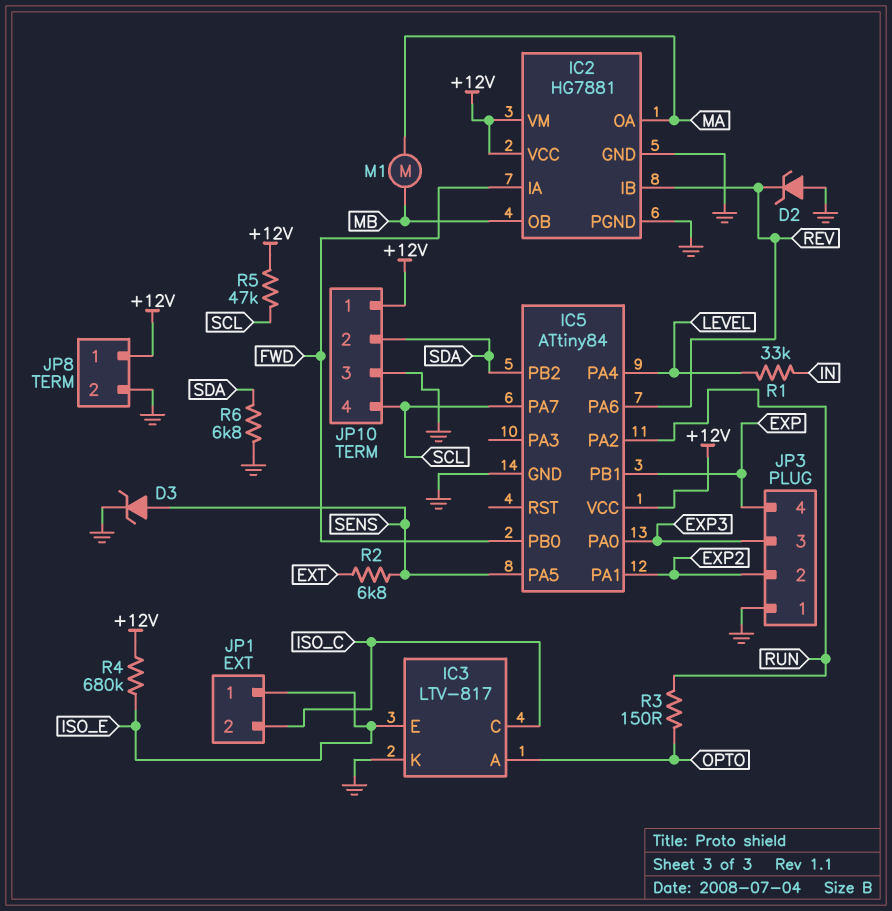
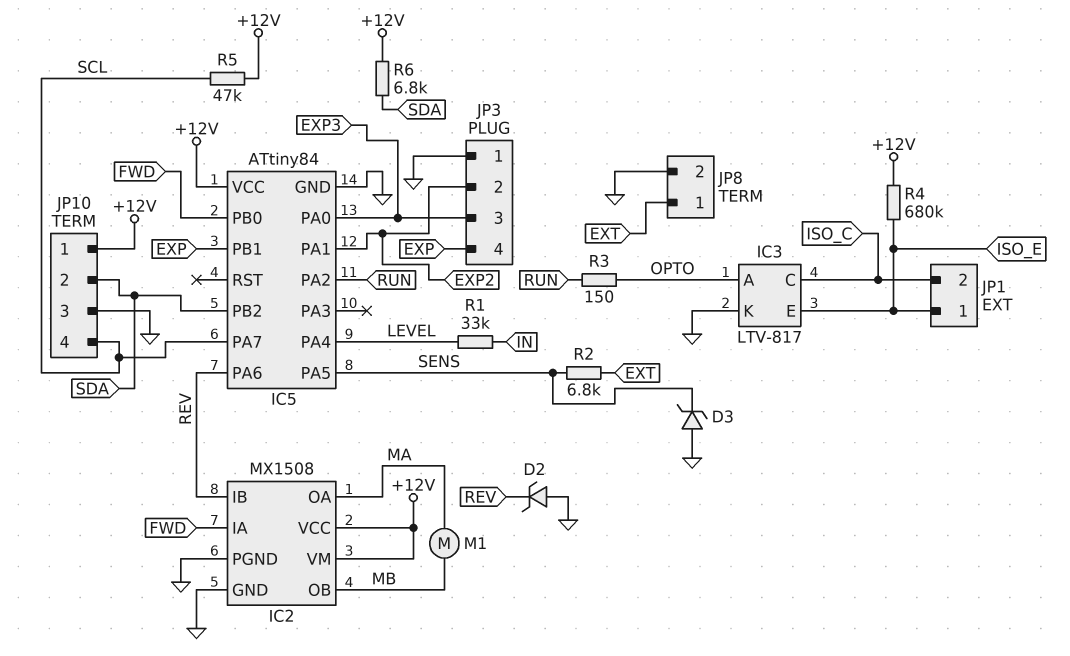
D3: zener (A SENS, K GND) -> zener (A GND, K SENS)
IC2: HG7881 -> MX1508
JP8 pin 1: +12V -> EXT
R6: 6.8k (GND, SDA) -> 6.8k (+12V, SDA)

